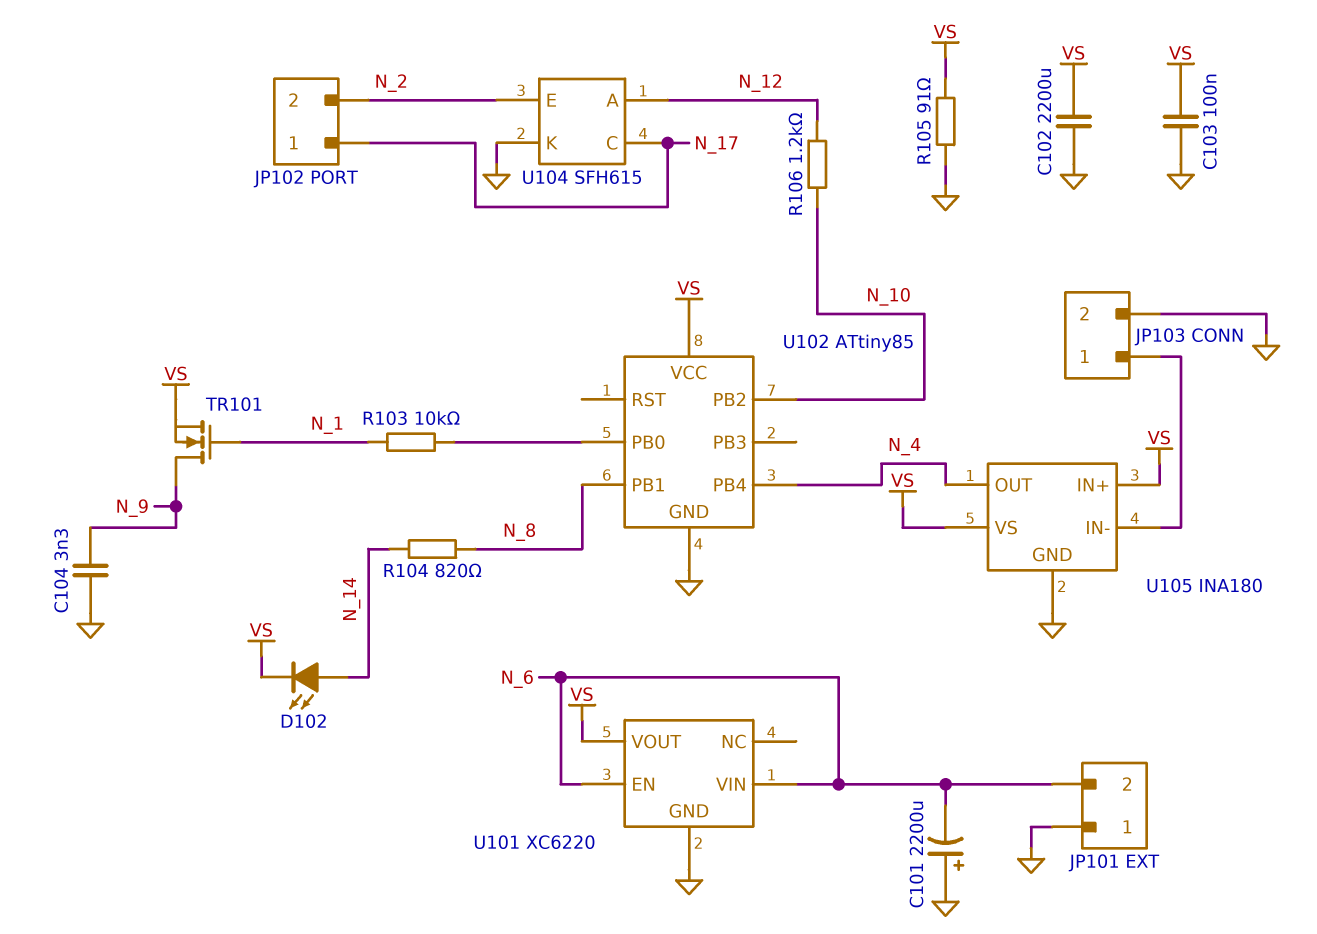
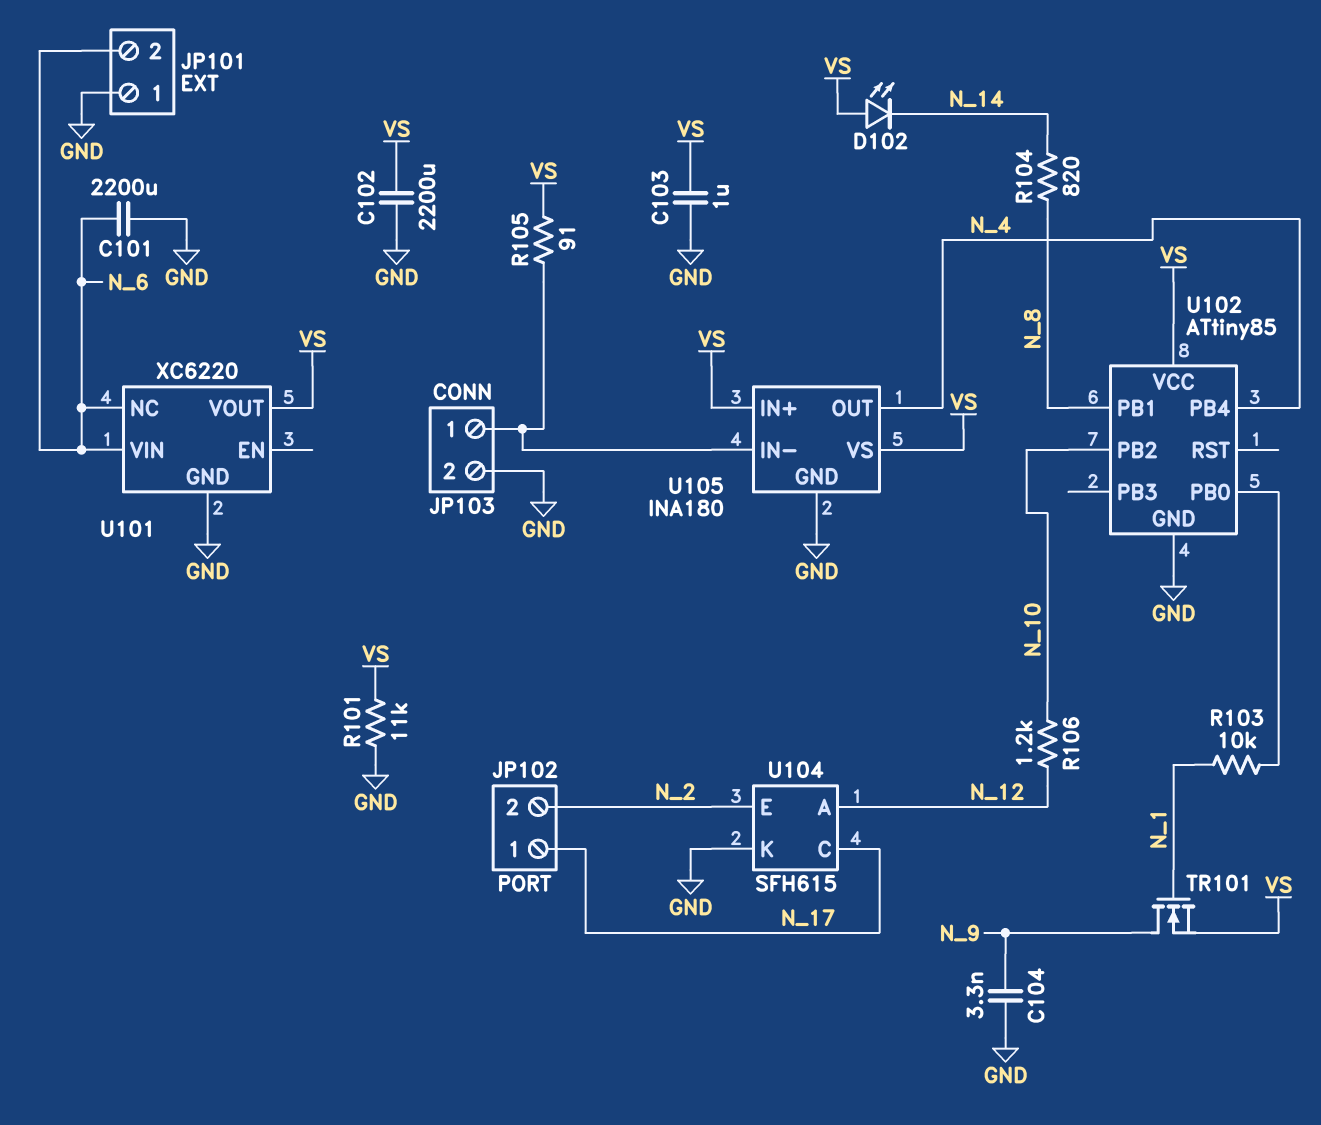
C101: 2200uF (plus GND, minus N_6) -> 2200uF (GND, N_6)
C103: 100nF (GND, VS) -> 1uF (GND, VS)
D102: LED (A N_14, K VS) -> LED (A VS, K N_14)
R101: none -> 11k (GND, VS)
R105: 91 (GND, VS) -> 91 (JP103/1, VS)
U101 pin EN: N_6 -> none
U101 pin NC: none -> N_6

